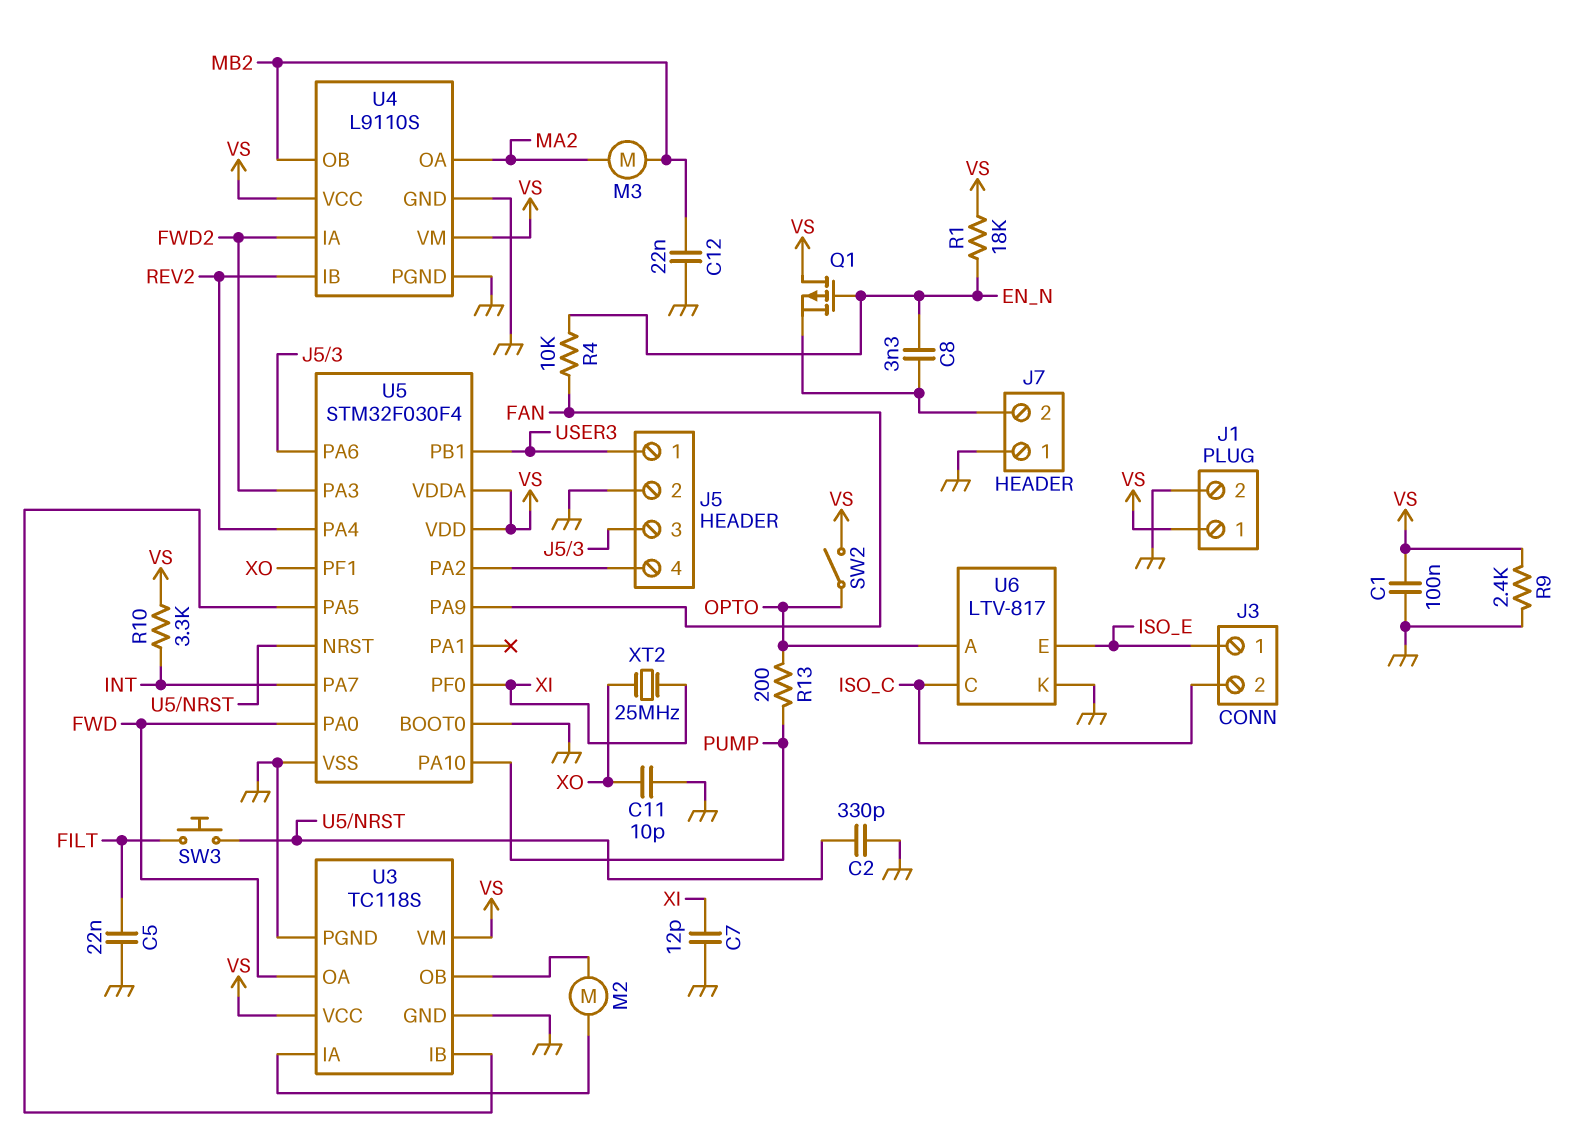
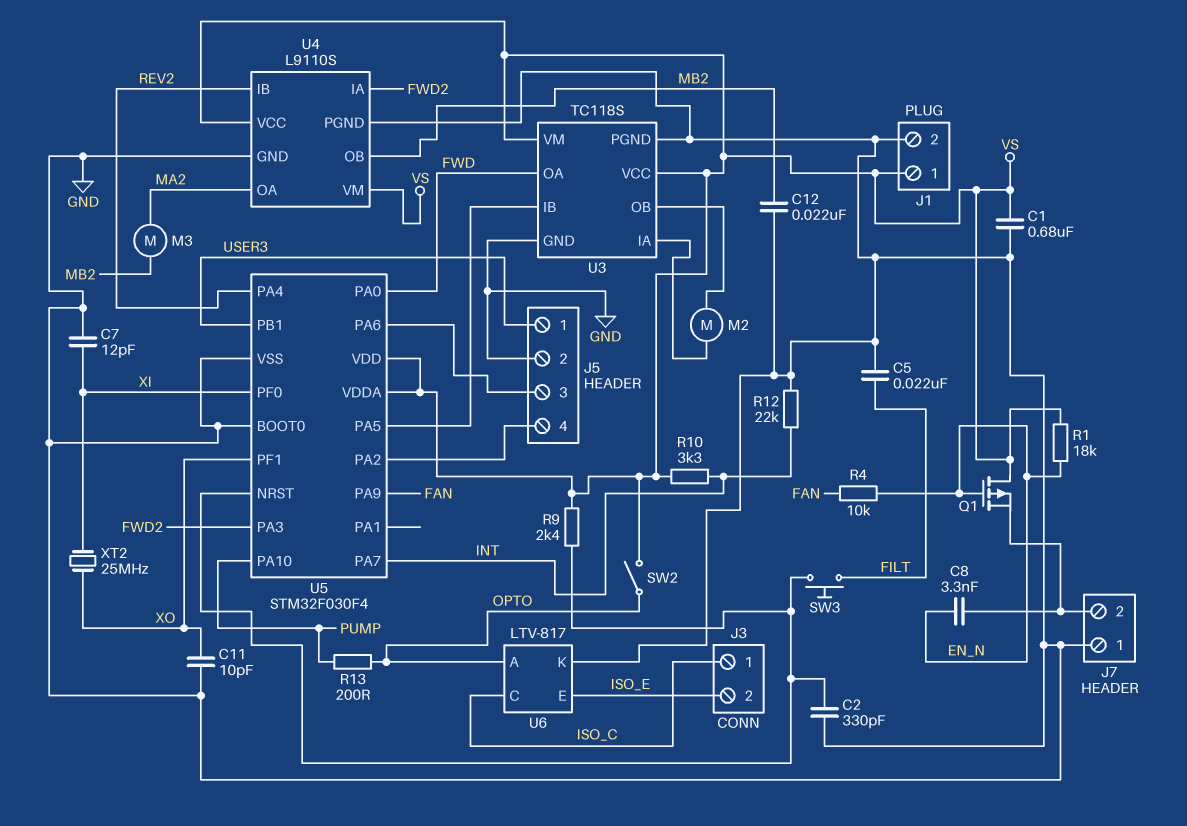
C1: 100nF (GND, VS) -> 680nF (GND, VS)
J3 pin 1: ISO_E -> ISO_C
J3 pin 2: ISO_C -> ISO_E
R9: 2.4k (GND, VS) -> 2.4k (U5/NRST, VS)
R12: none -> 22k (GND, INT)

